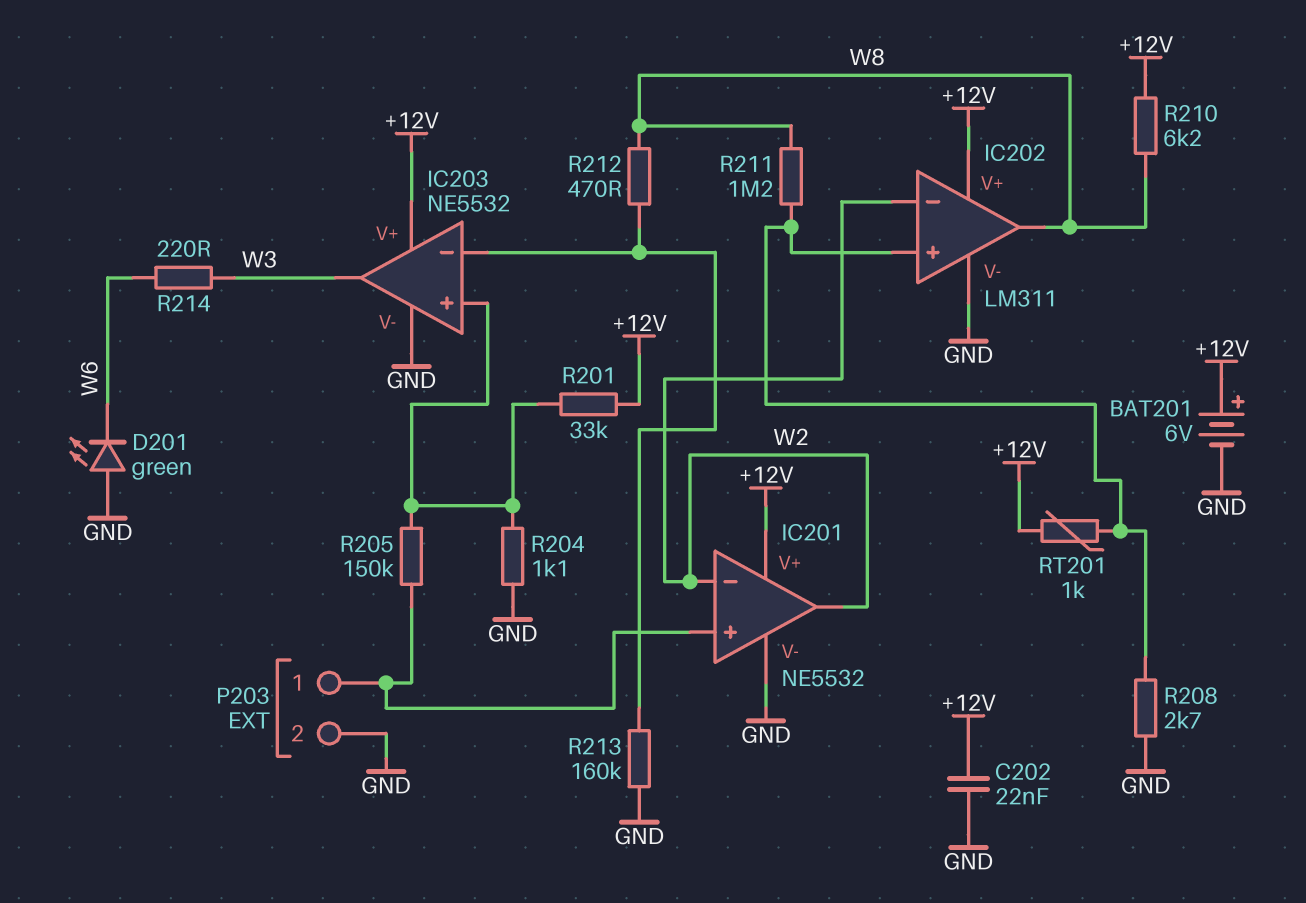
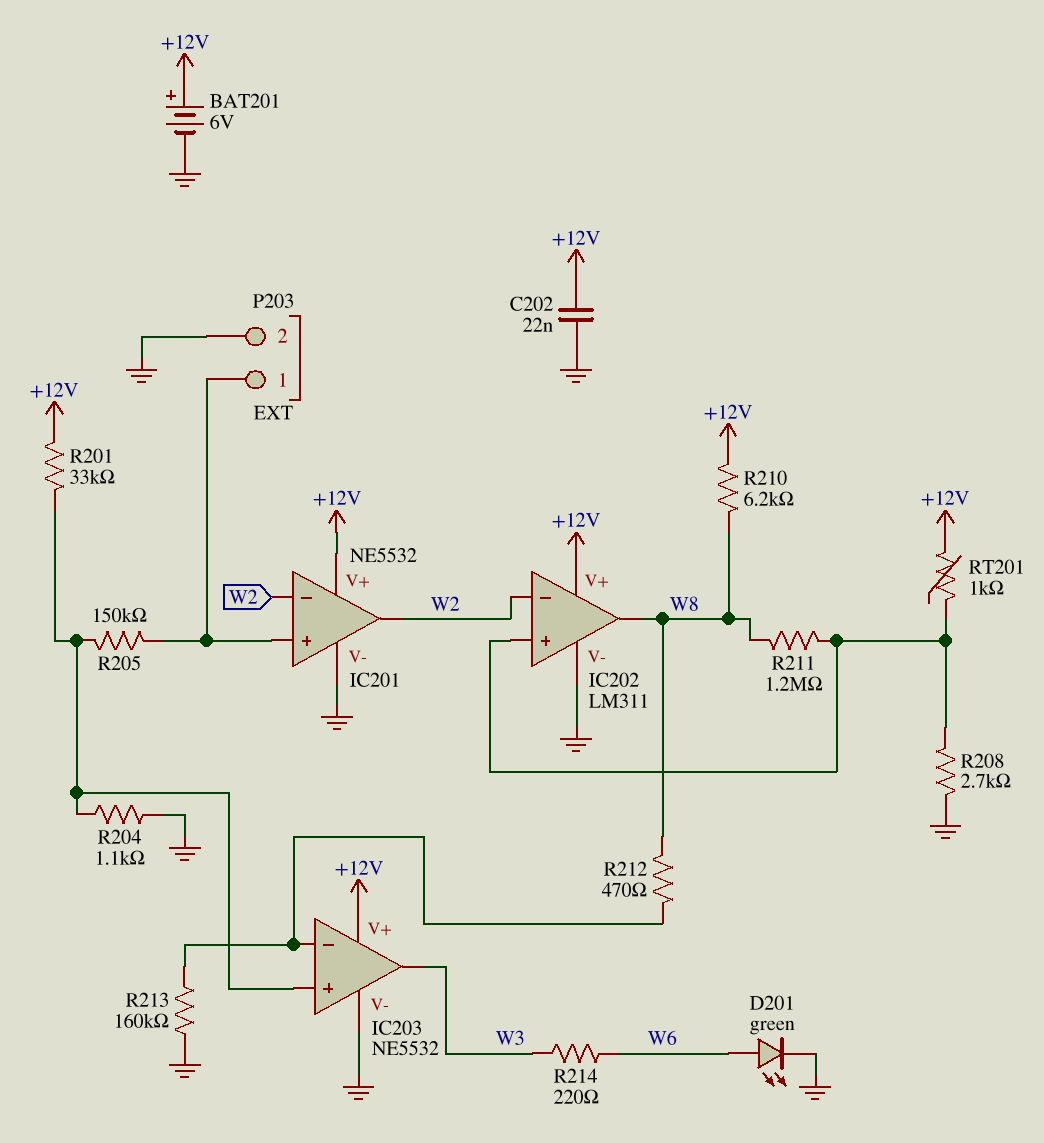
D201: LED green (A GND, K W6) -> LED green (A W6, K GND)

